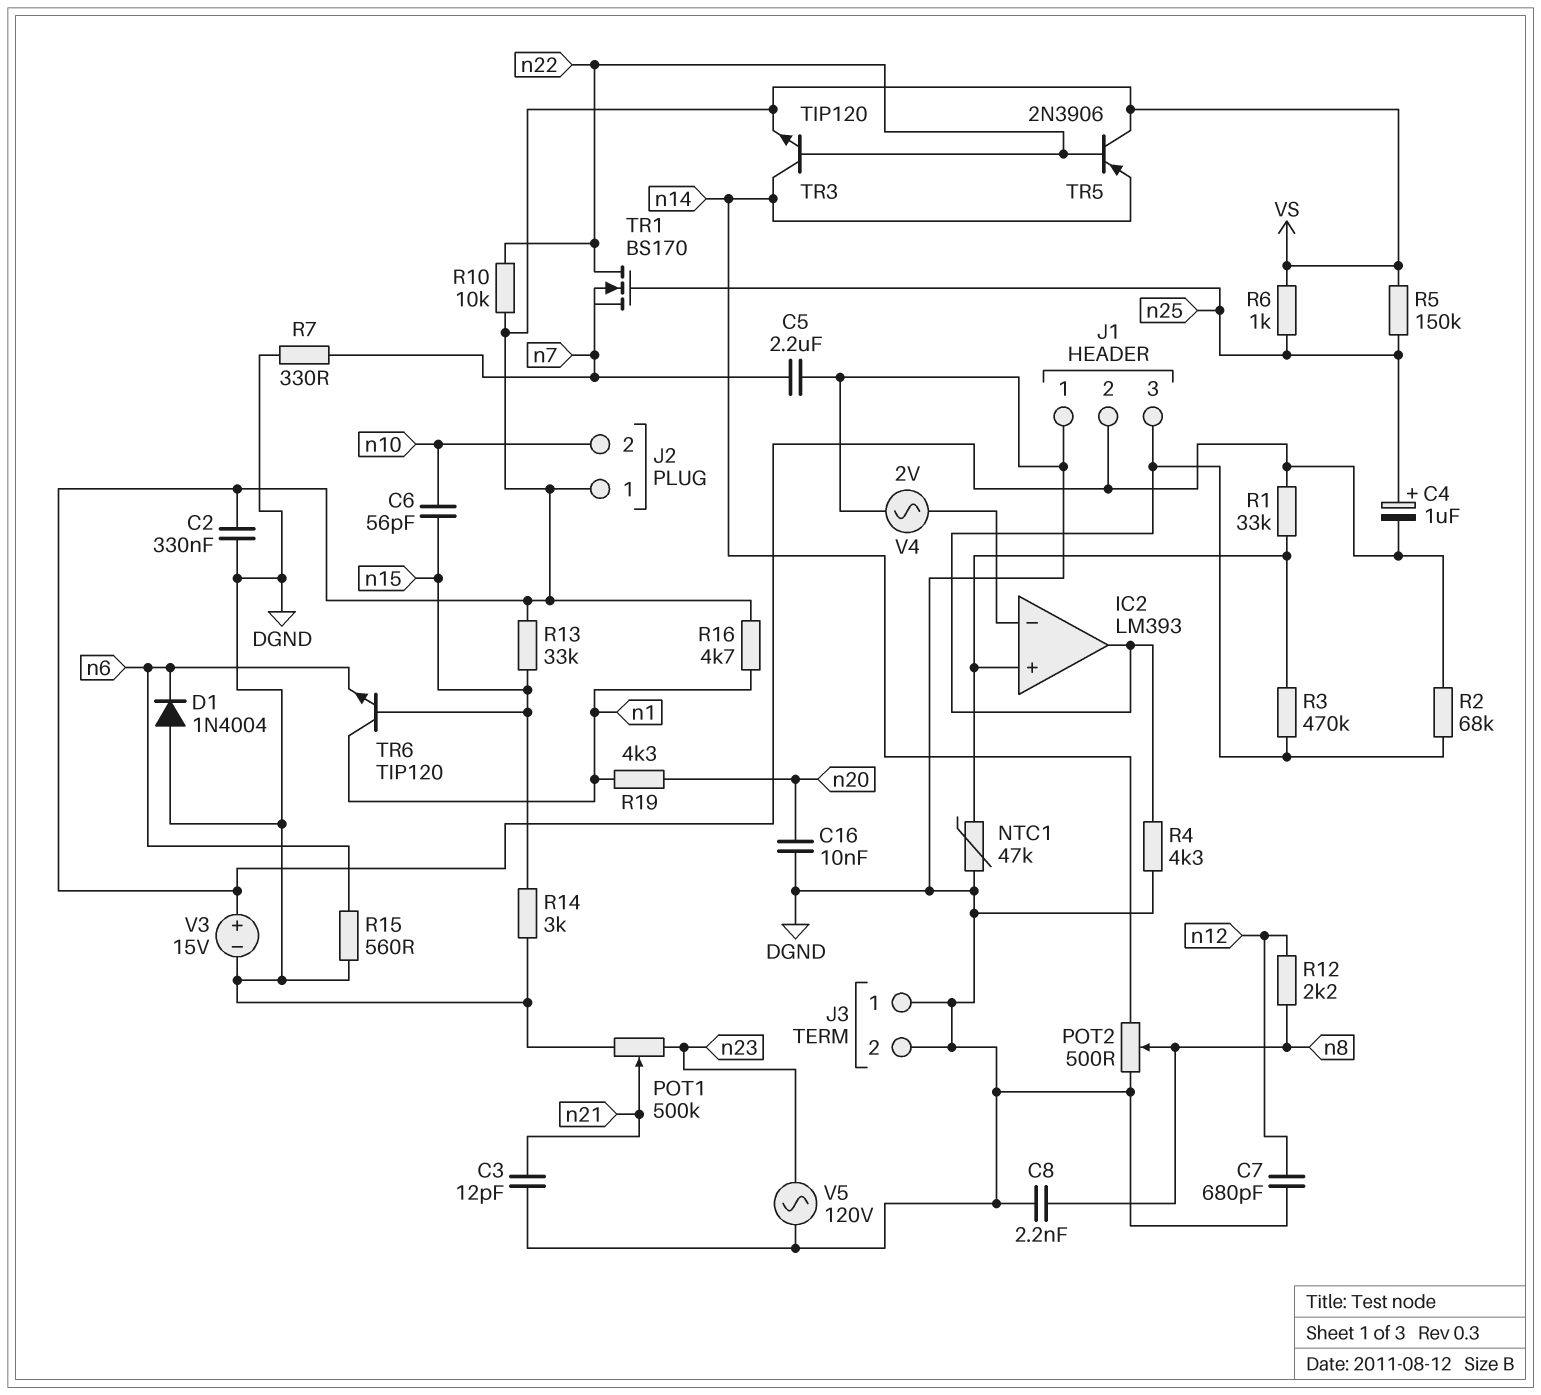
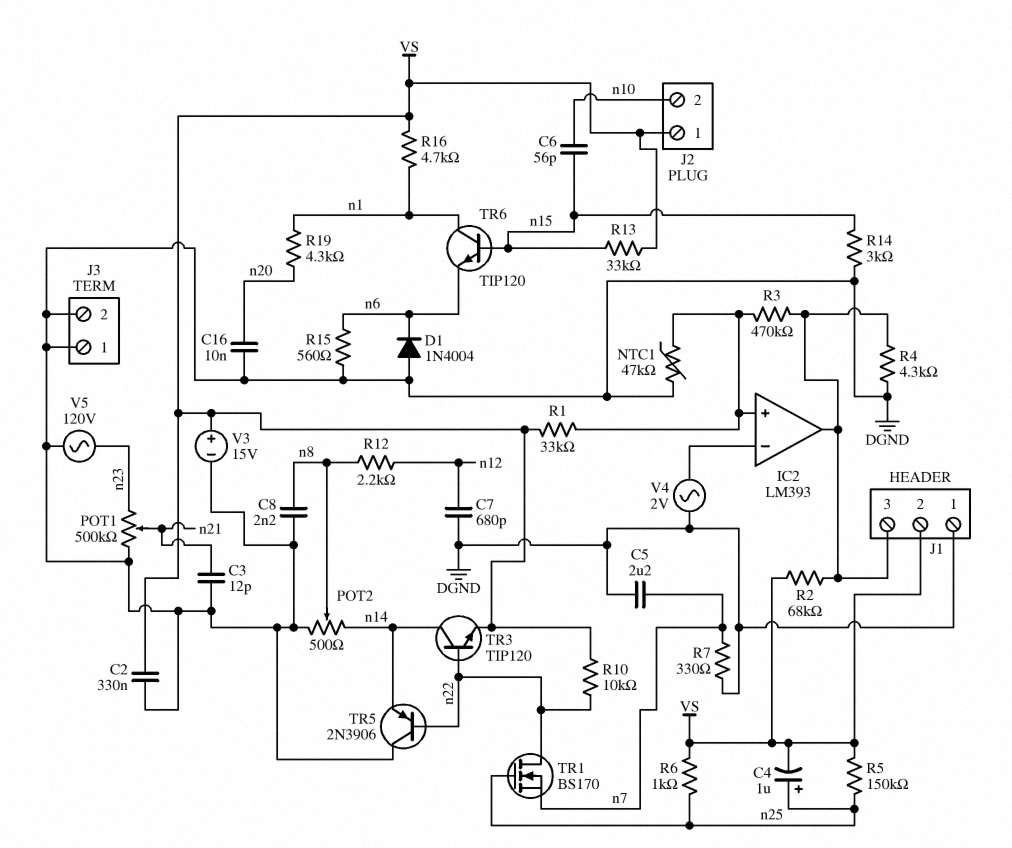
TR5: PNP 2N3906 (B n22, C VS, E n14) -> PNP 2N3906 (B n22, C DGND, E n14)

